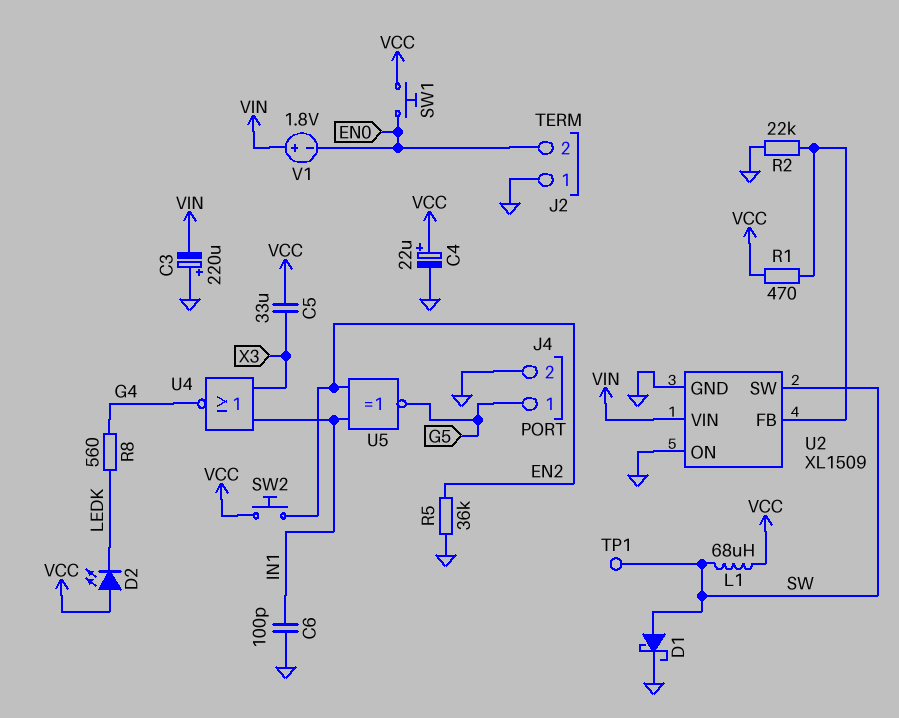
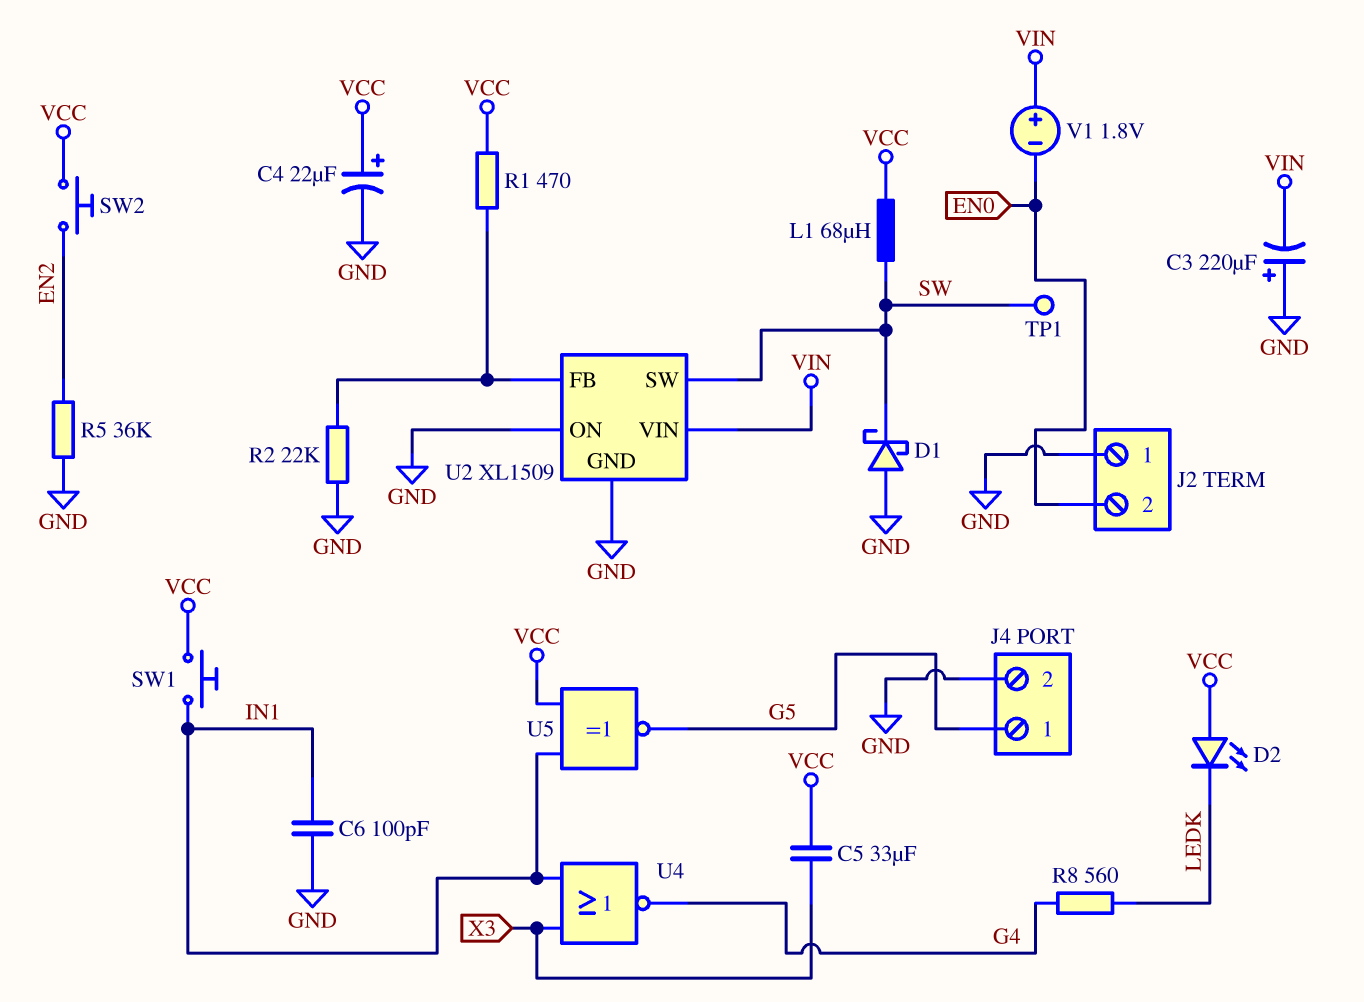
D1: schottky (A SW, K GND) -> schottky (A GND, K SW)
SW1: button (EN0, VCC) -> button (IN1, VCC)
U5: XNOR (in EN2, in IN1, out G5) -> XNOR (in IN1, in VCC, out G5)

